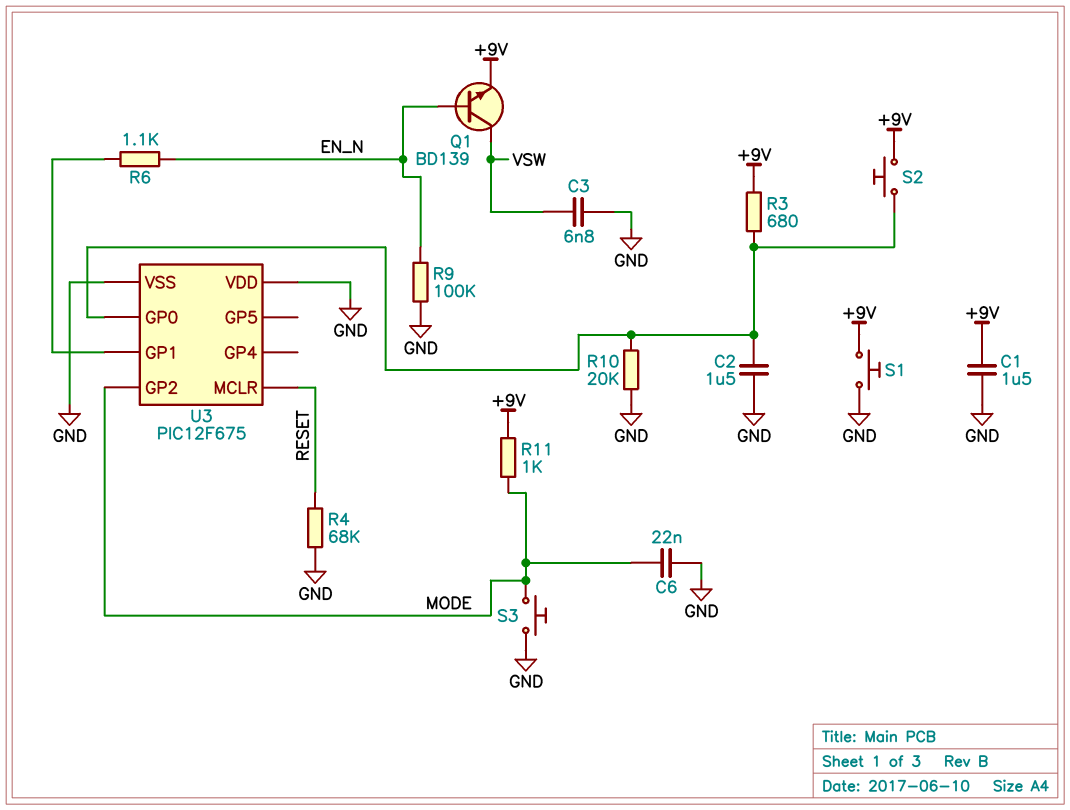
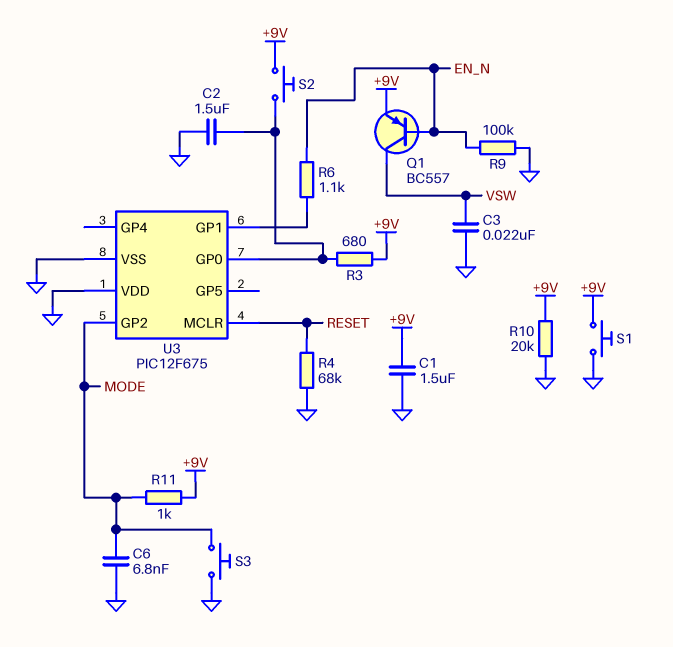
C3: 6.8nF (GND, VSW) -> 22nF (GND, VSW)
C6: 22nF (GND, MODE) -> 6.8nF (GND, MODE)
Q1: NPN BD139 (B EN_N, C VSW, E +9V) -> PNP BC557 (B EN_N, C VSW, E +9V)
R10: 20k (GND, U3/GP0) -> 20k (+9V, GND)

